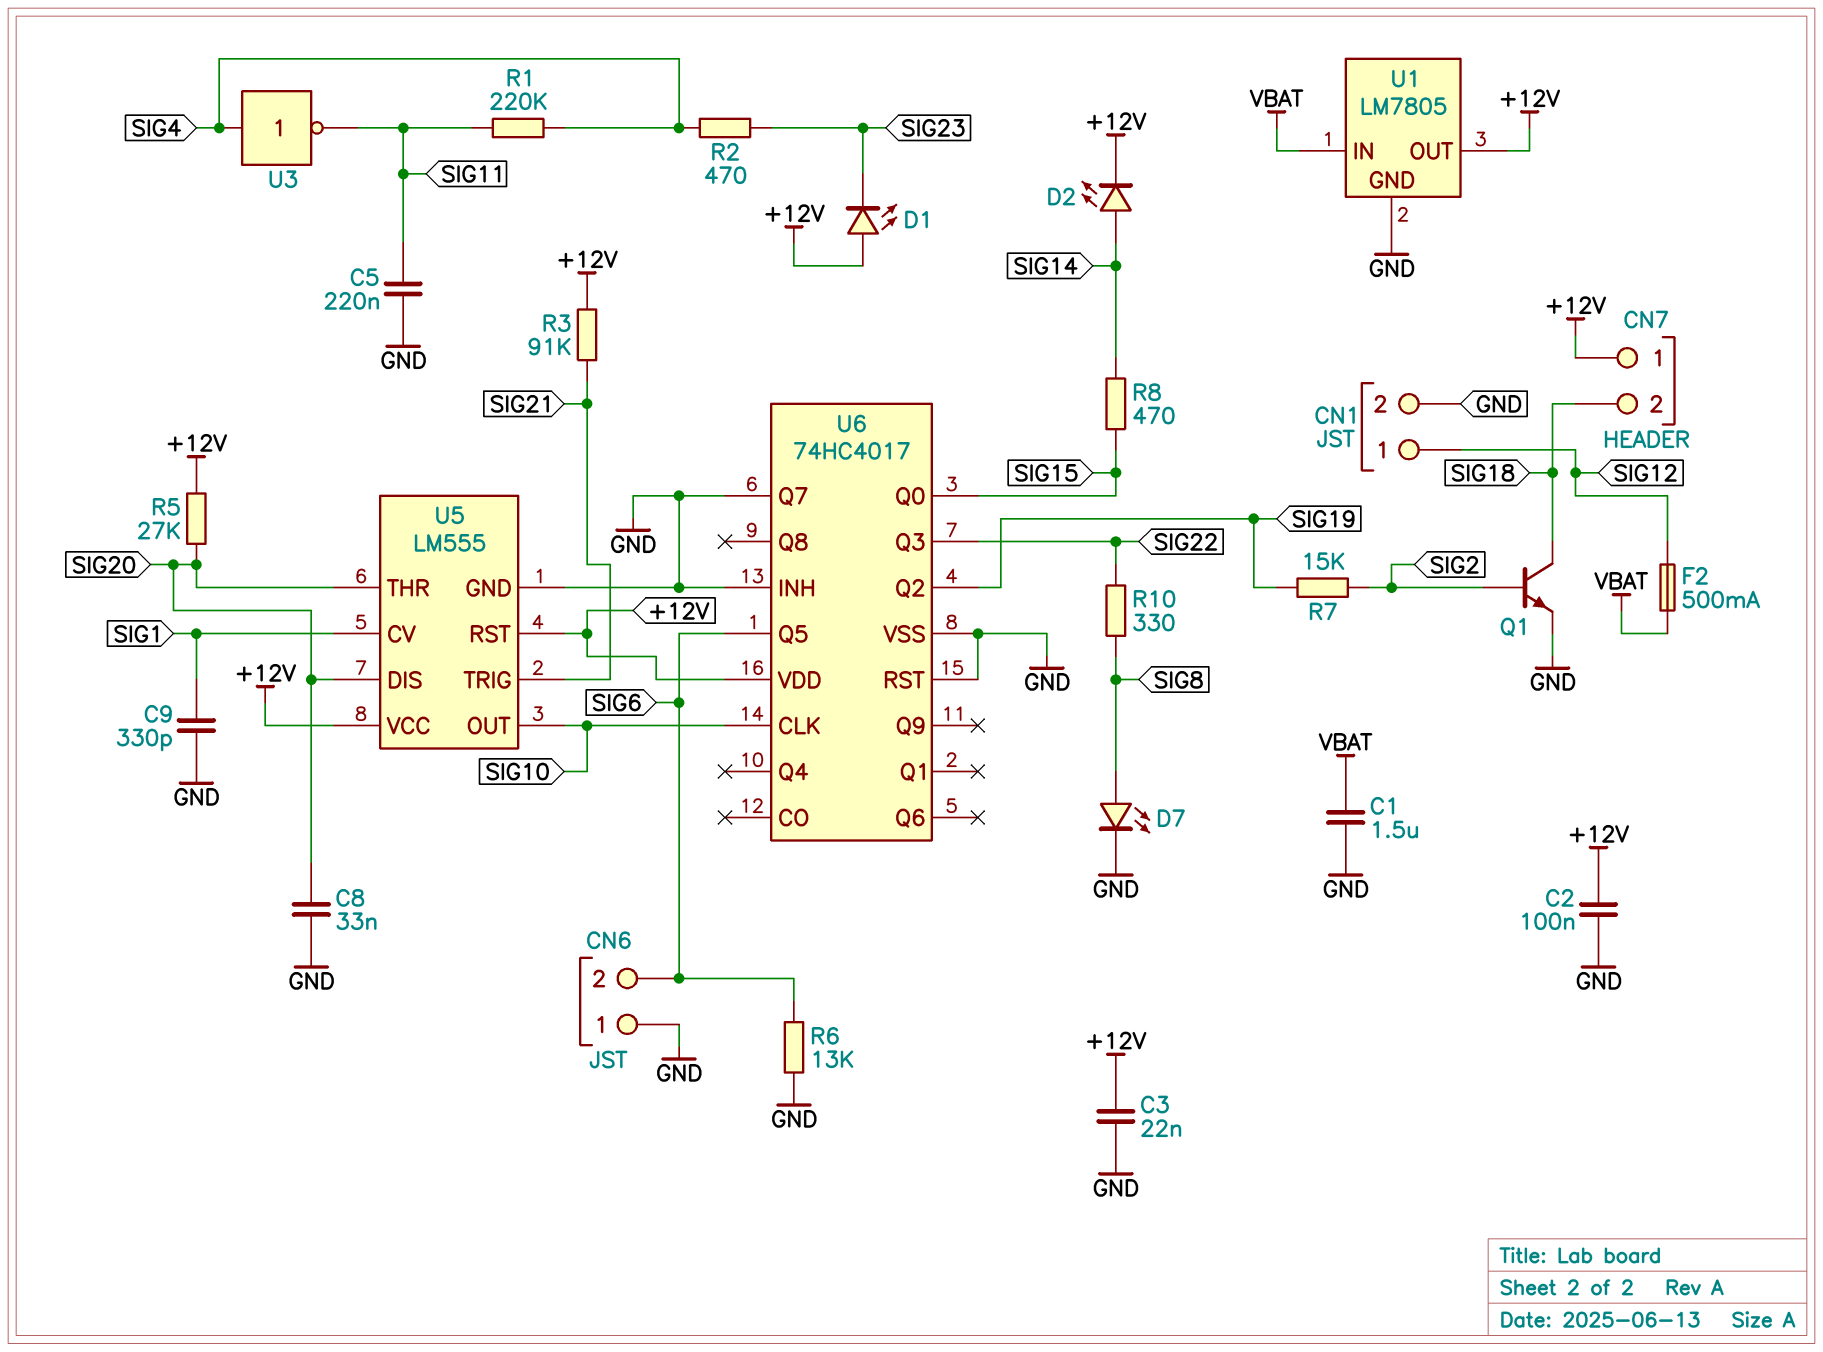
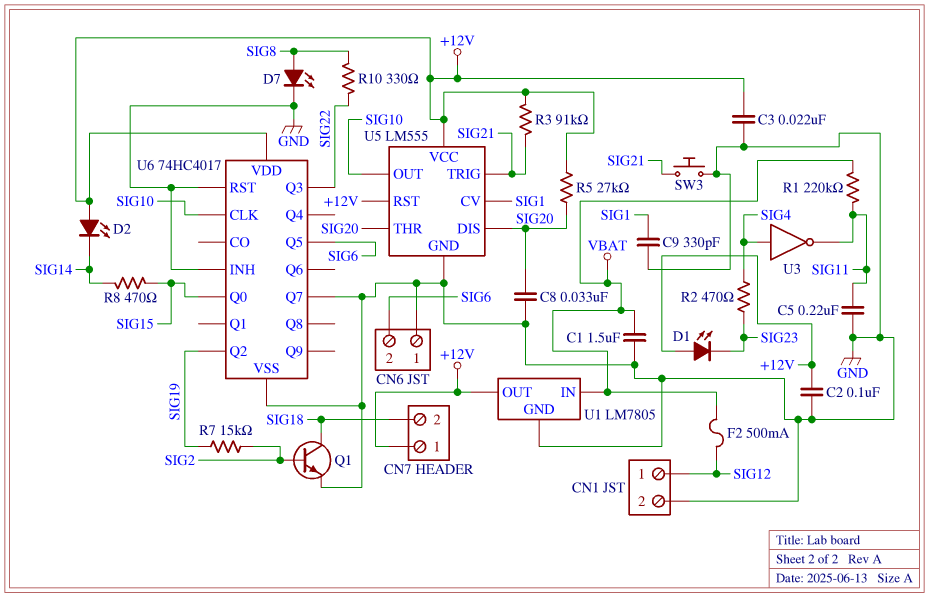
D2: LED (A SIG14, K +12V) -> LED (A +12V, K SIG14)
R1: 220k (SIG4, SIG11) -> 220k (SIG11, VBAT)
R6: 13k (GND, SIG6) -> none
SW3: none -> button (GND, SIG21)

